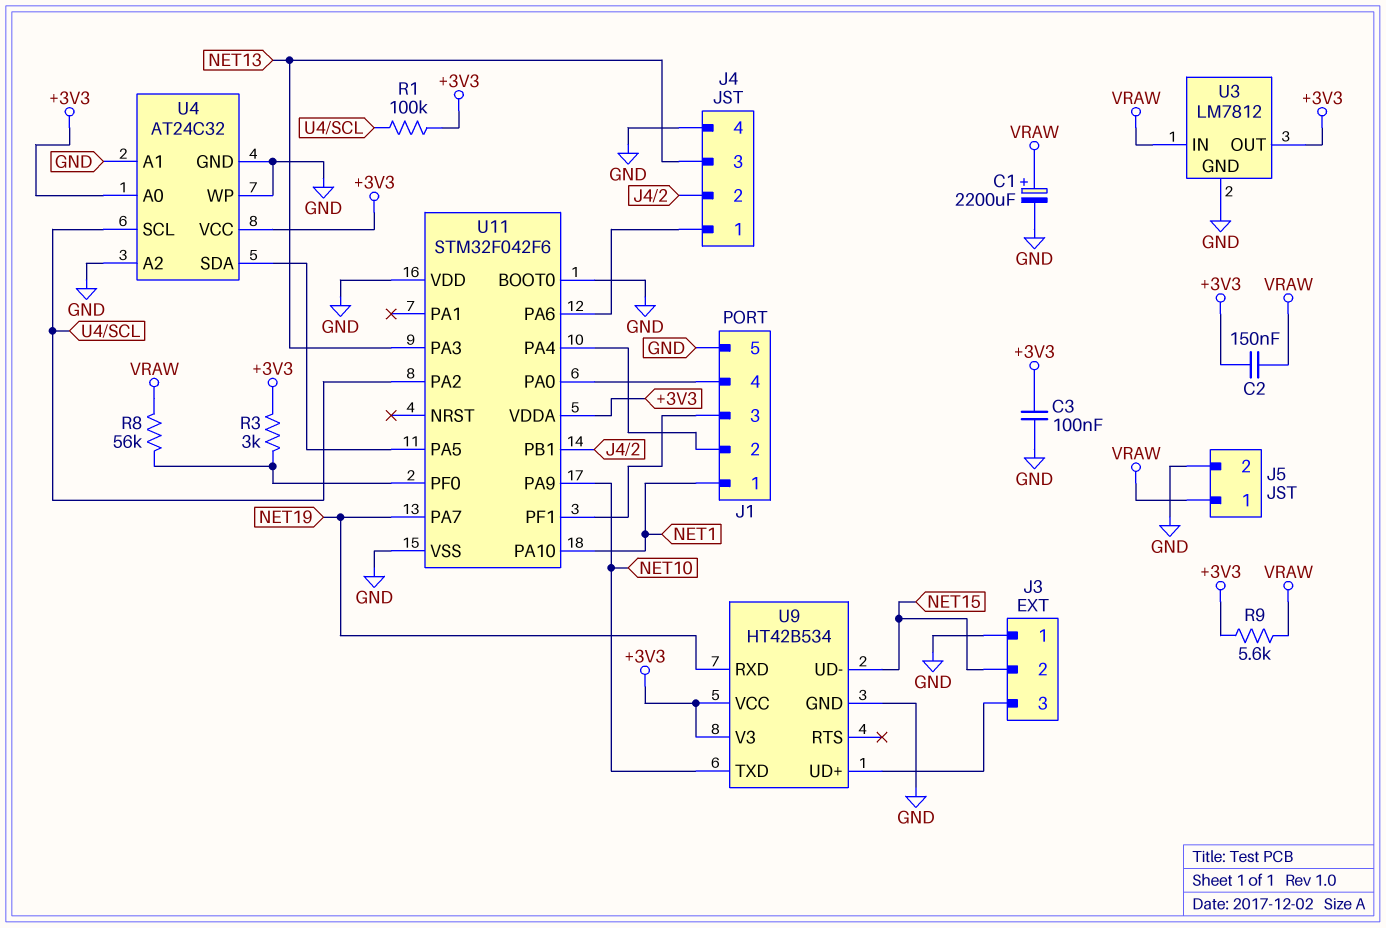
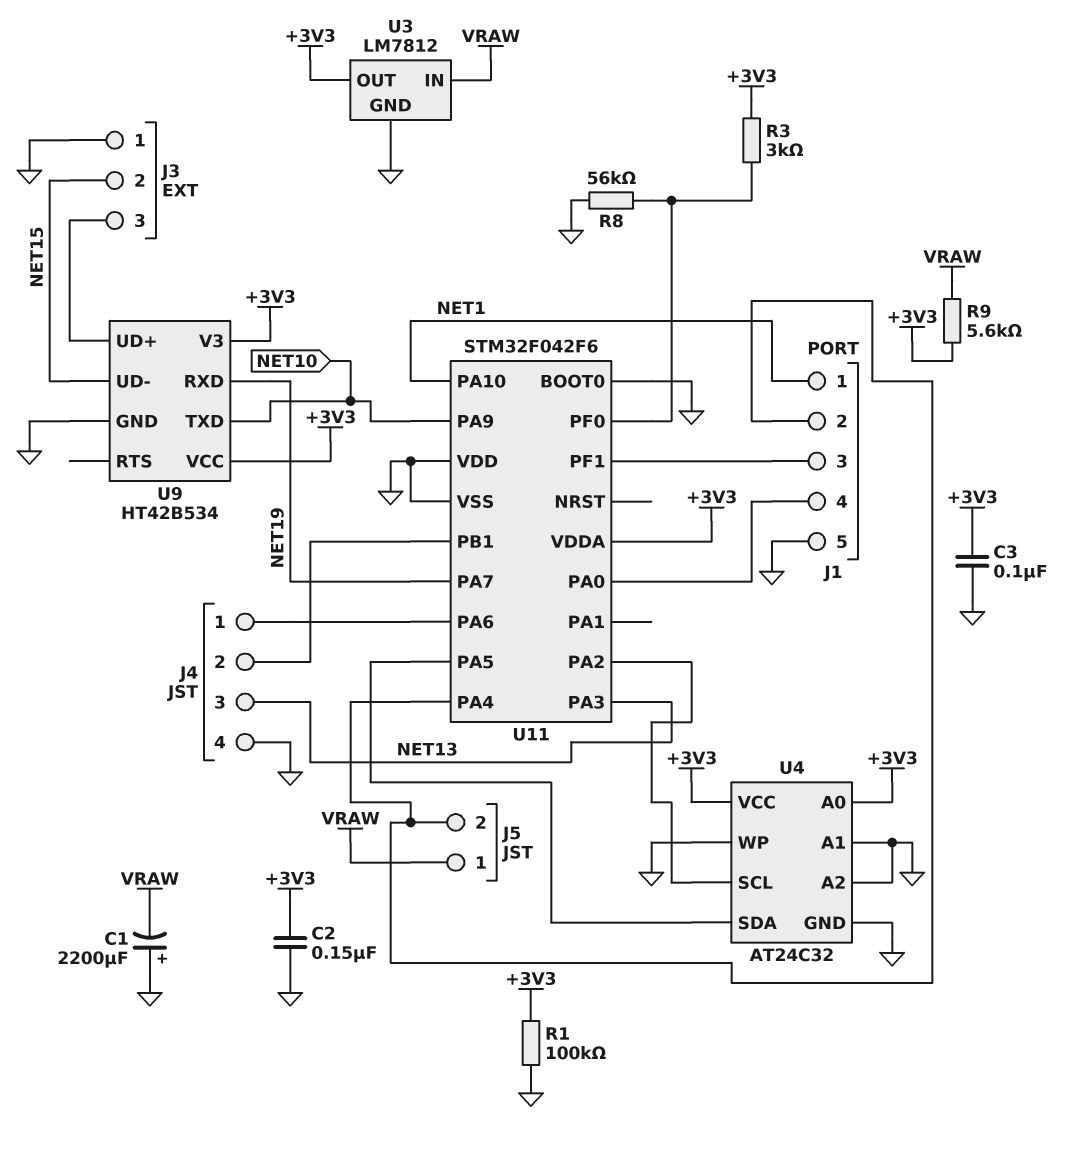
C1: 2200uF (plus VRAW, minus GND) -> 2200uF (plus GND, minus VRAW)
C2: 150nF (+3V3, VRAW) -> 150nF (+3V3, GND)
J5 pin 2: GND -> J1/2
R1: 100k (+3V3, U4/SCL) -> 100k (+3V3, GND)
R8: 56k (U11/PF0, VRAW) -> 56k (GND, U11/PF0)

